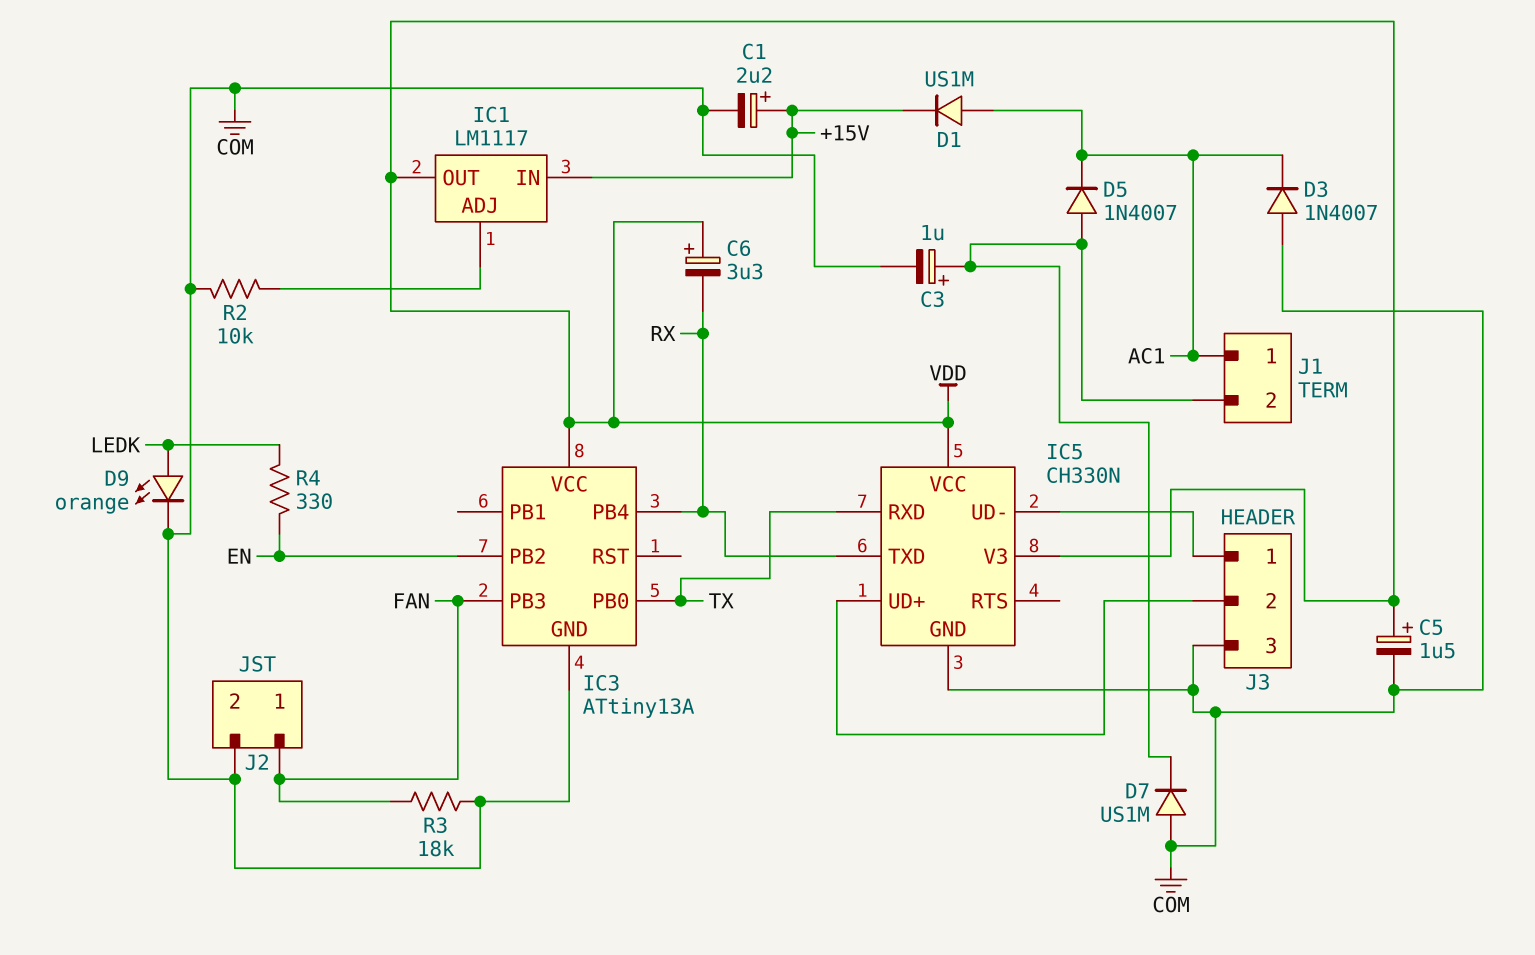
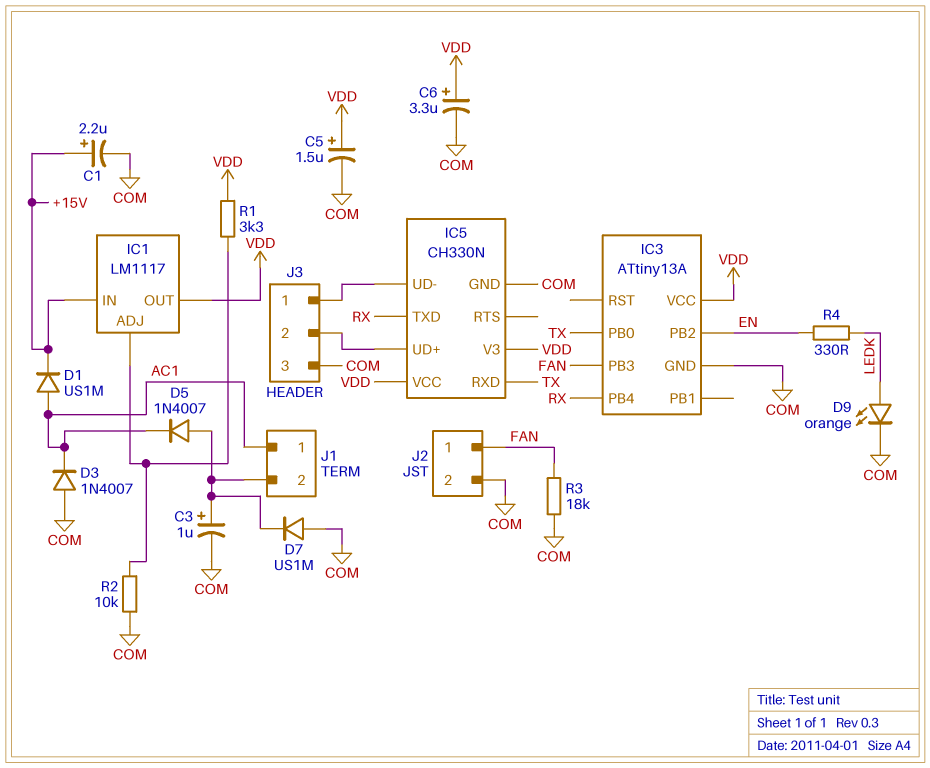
C6: 3.3uF (plus VDD, minus RX) -> 3.3uF (plus VDD, minus COM)
R1: none -> 3.3k (IC1/ADJ, VDD)

